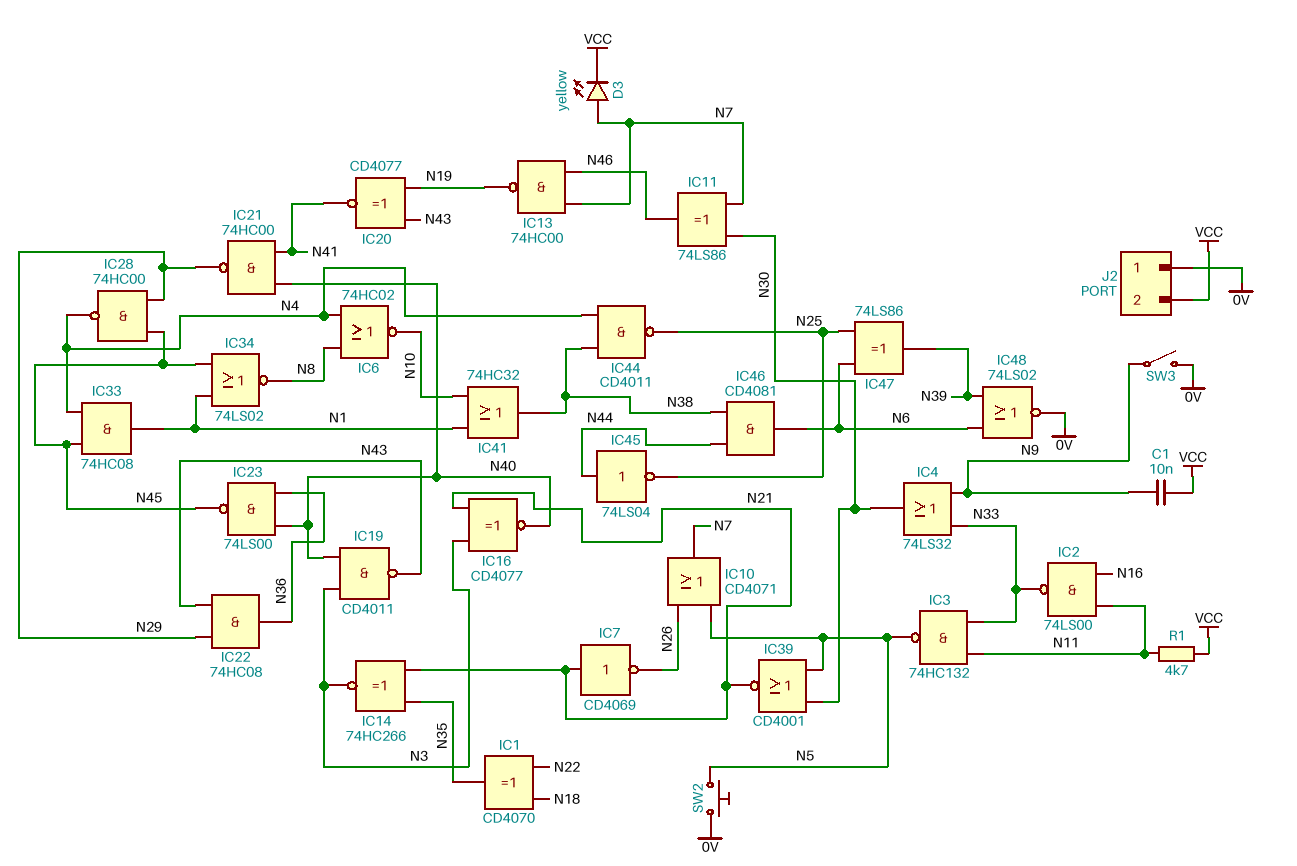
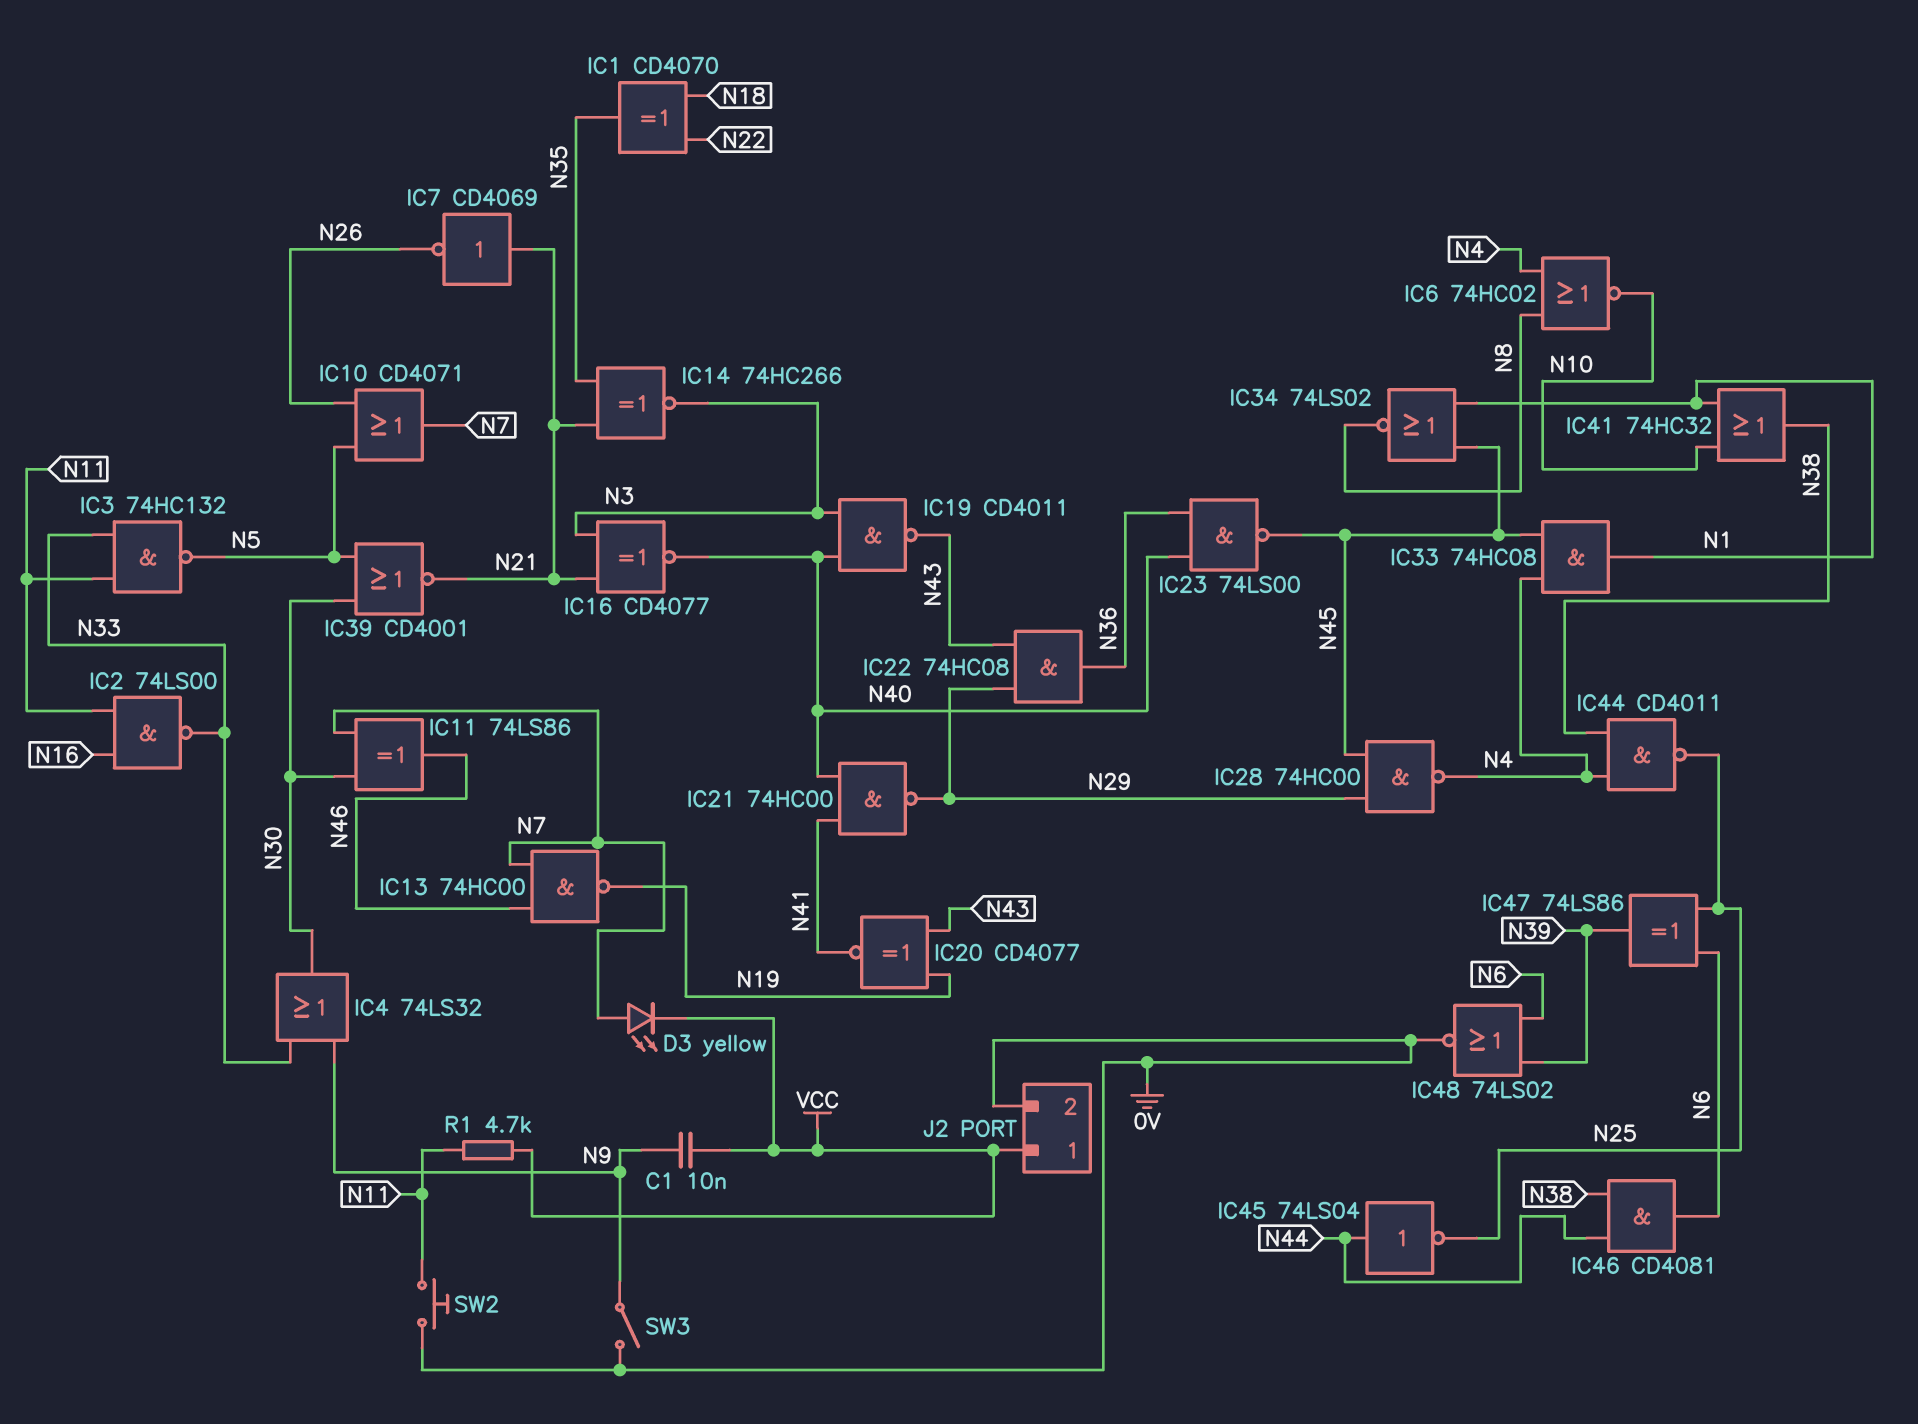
J2 pin 1: 0V -> VCC
J2 pin 2: VCC -> 0V
SW2: button (0V, N5) -> button (0V, N11)

